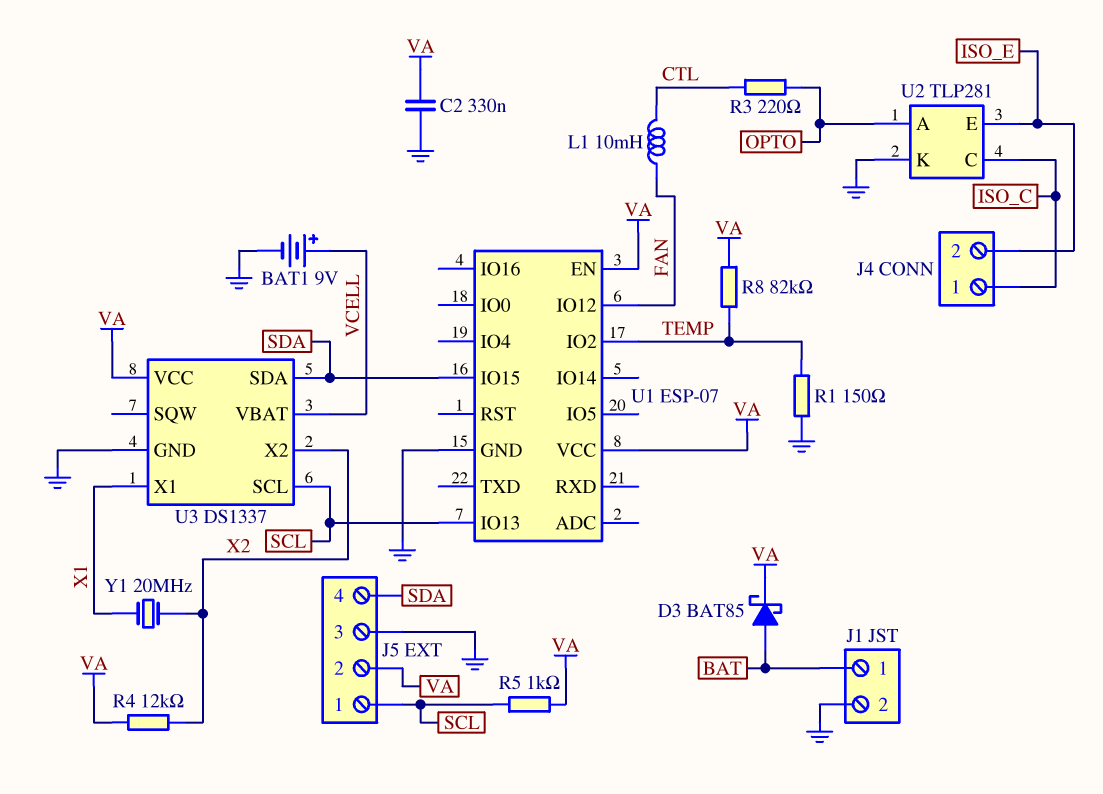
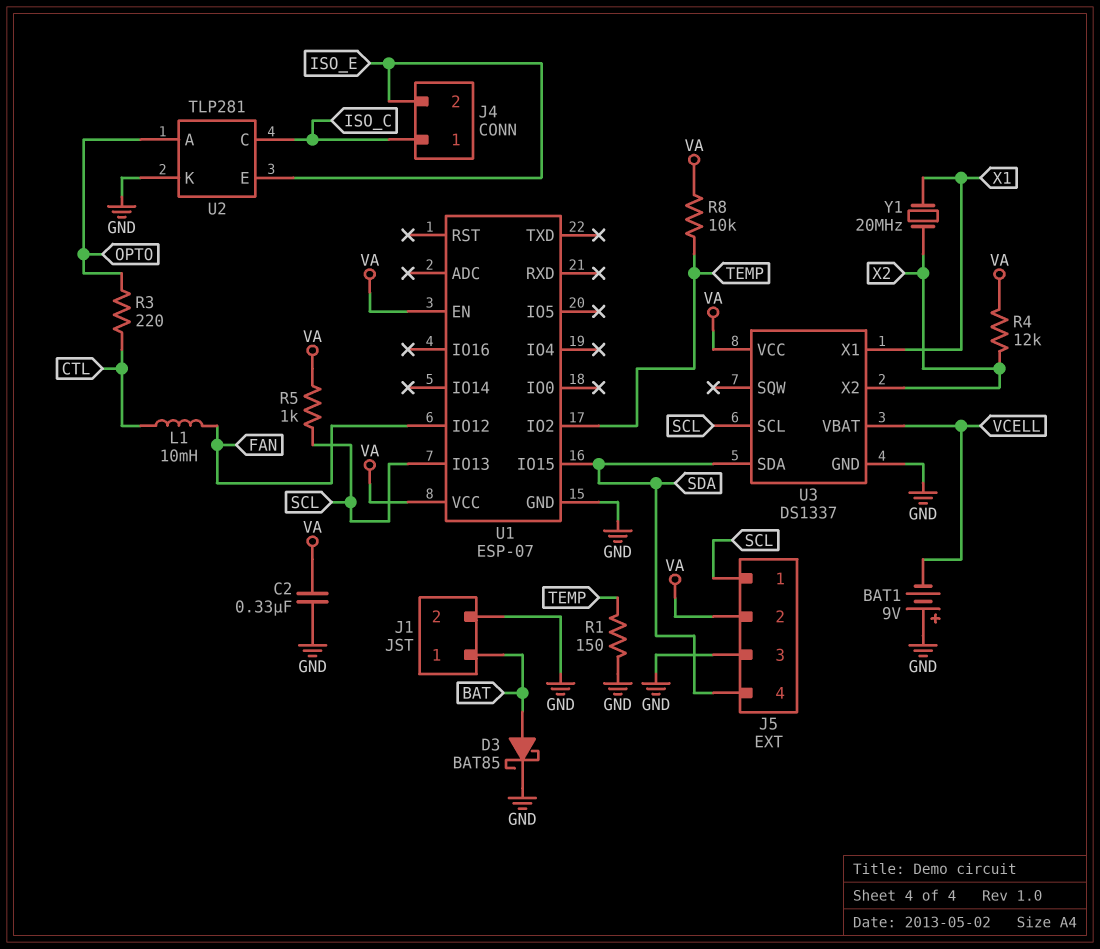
BAT1: 9V (plus VCELL, minus GND) -> 9V (plus GND, minus VCELL)
D3: schottky BAT85 (A BAT, K VA) -> schottky BAT85 (A BAT, K GND)
R8: 82k (TEMP, VA) -> 10k (TEMP, VA)

